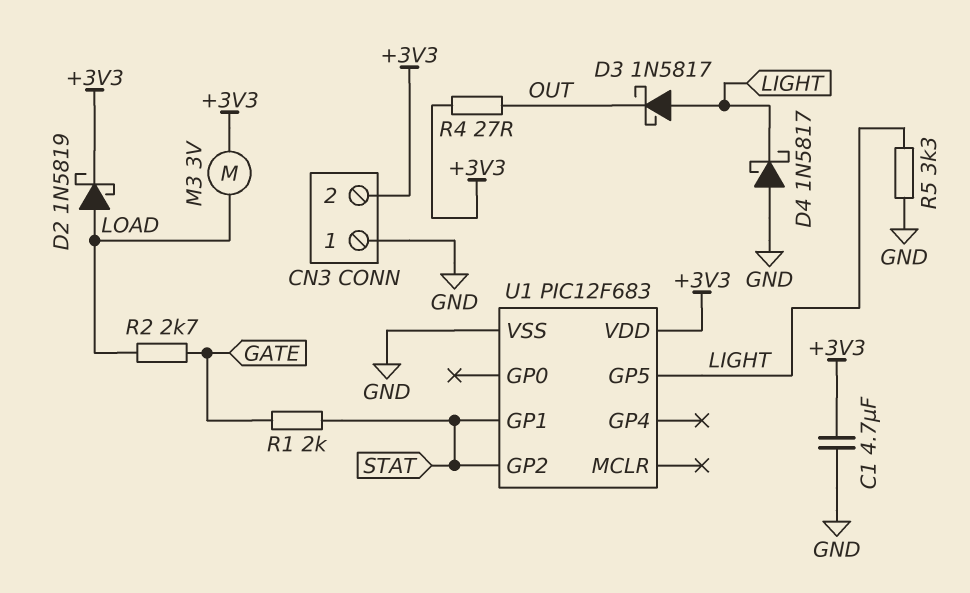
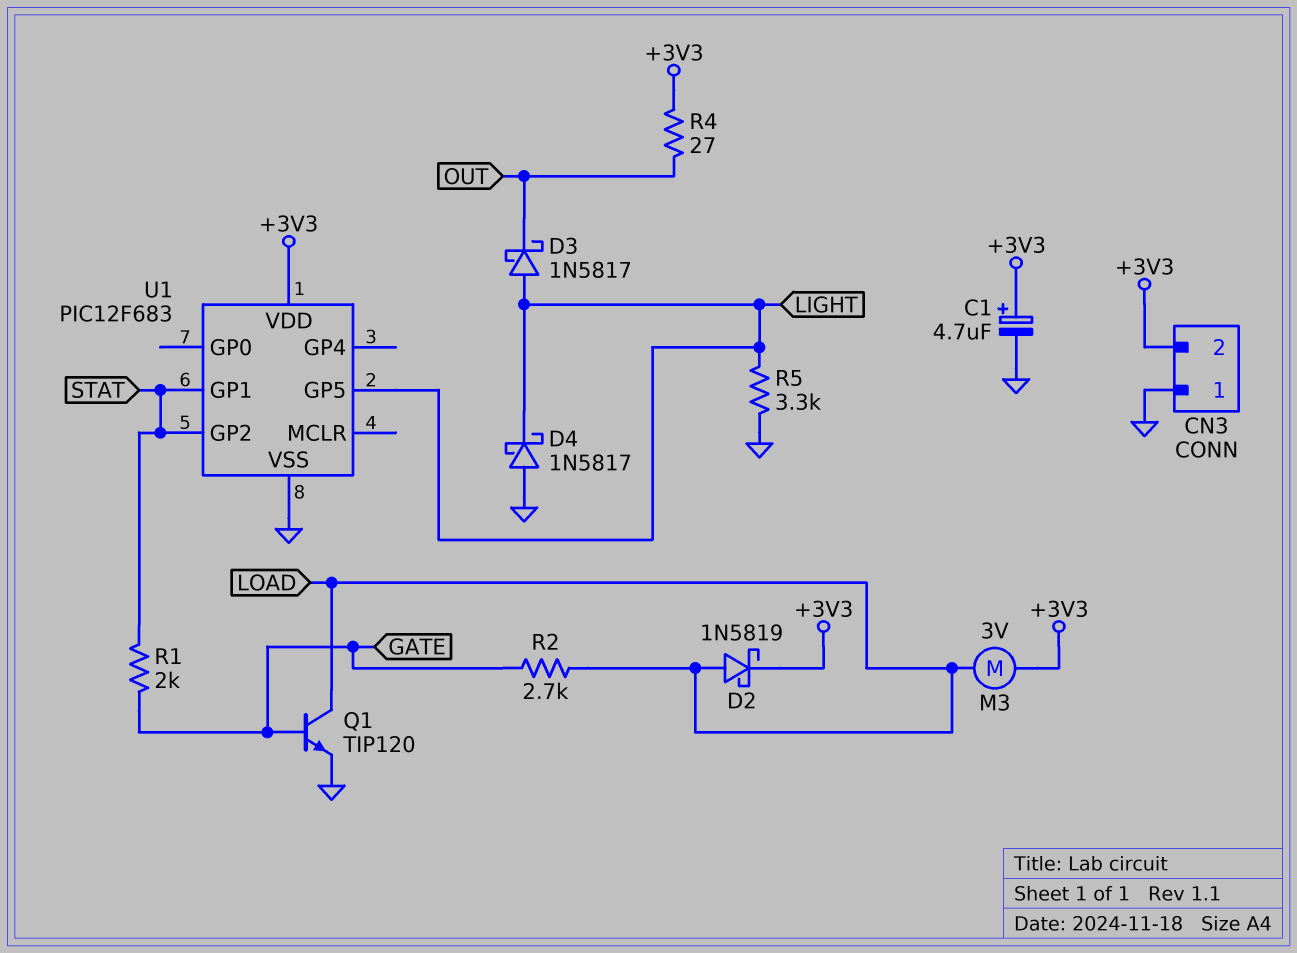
C1: 4.7uF (+3V3, GND) -> 4.7uF (plus +3V3, minus GND)
Q1: none -> NPN TIP120 (B GATE, C LOAD, E GND)

